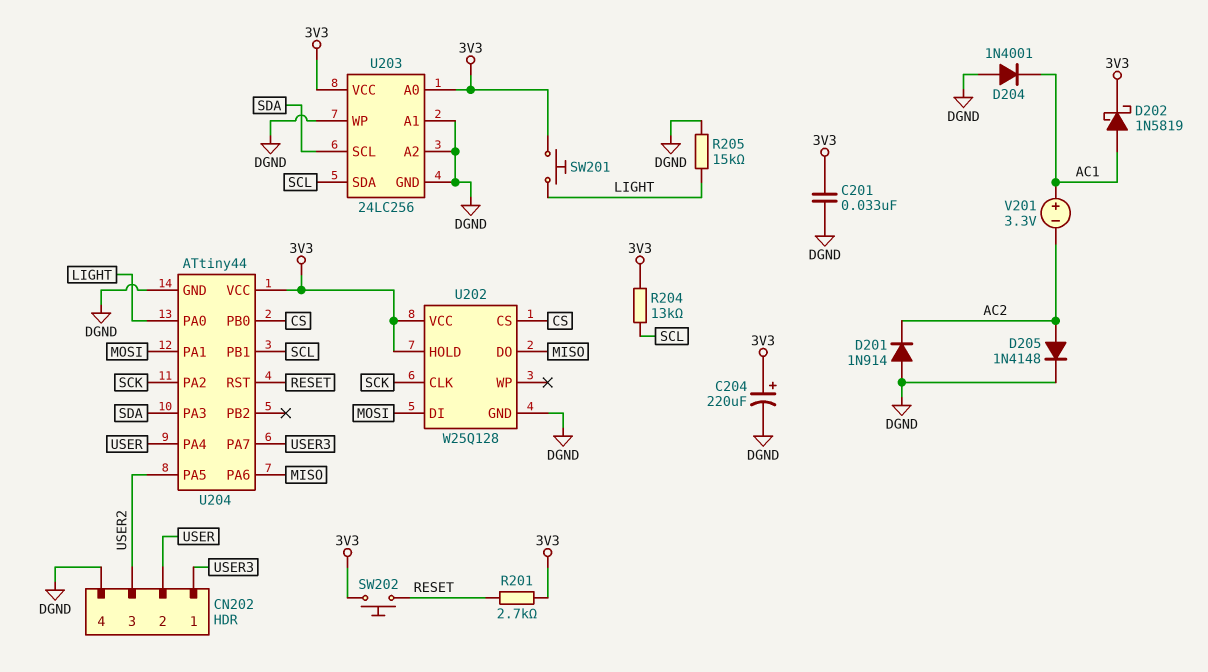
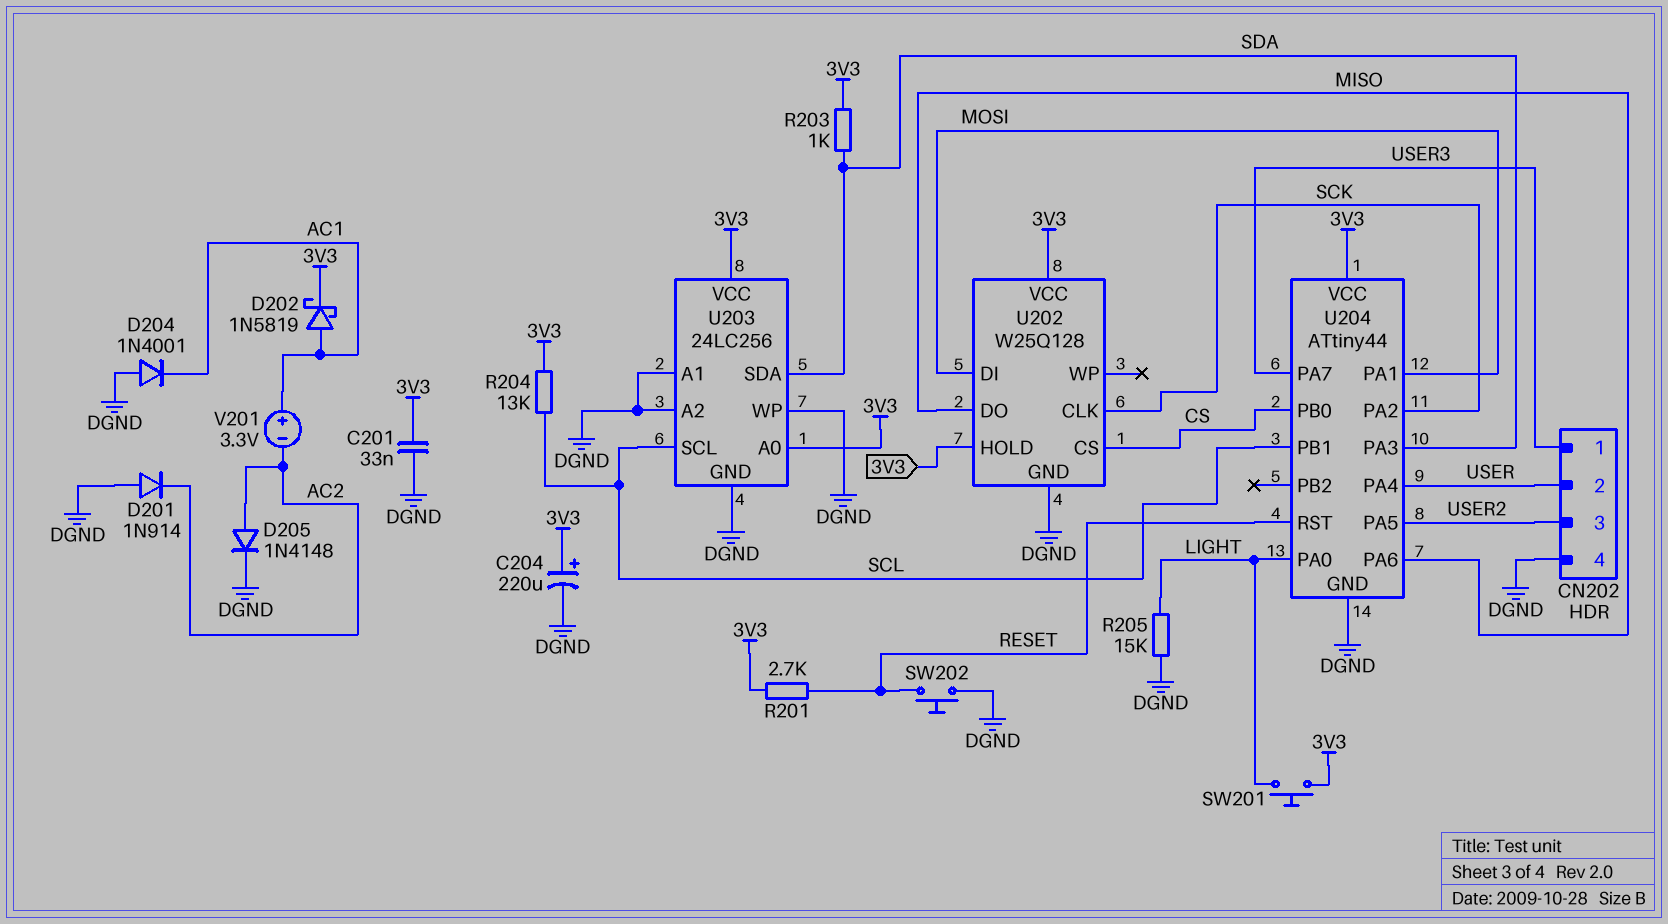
R203: none -> 1k (3V3, SDA)
SW202: button (3V3, RESET) -> button (DGND, RESET)
U203 pin SCL: SDA -> SCL
U203 pin SDA: SCL -> SDA

